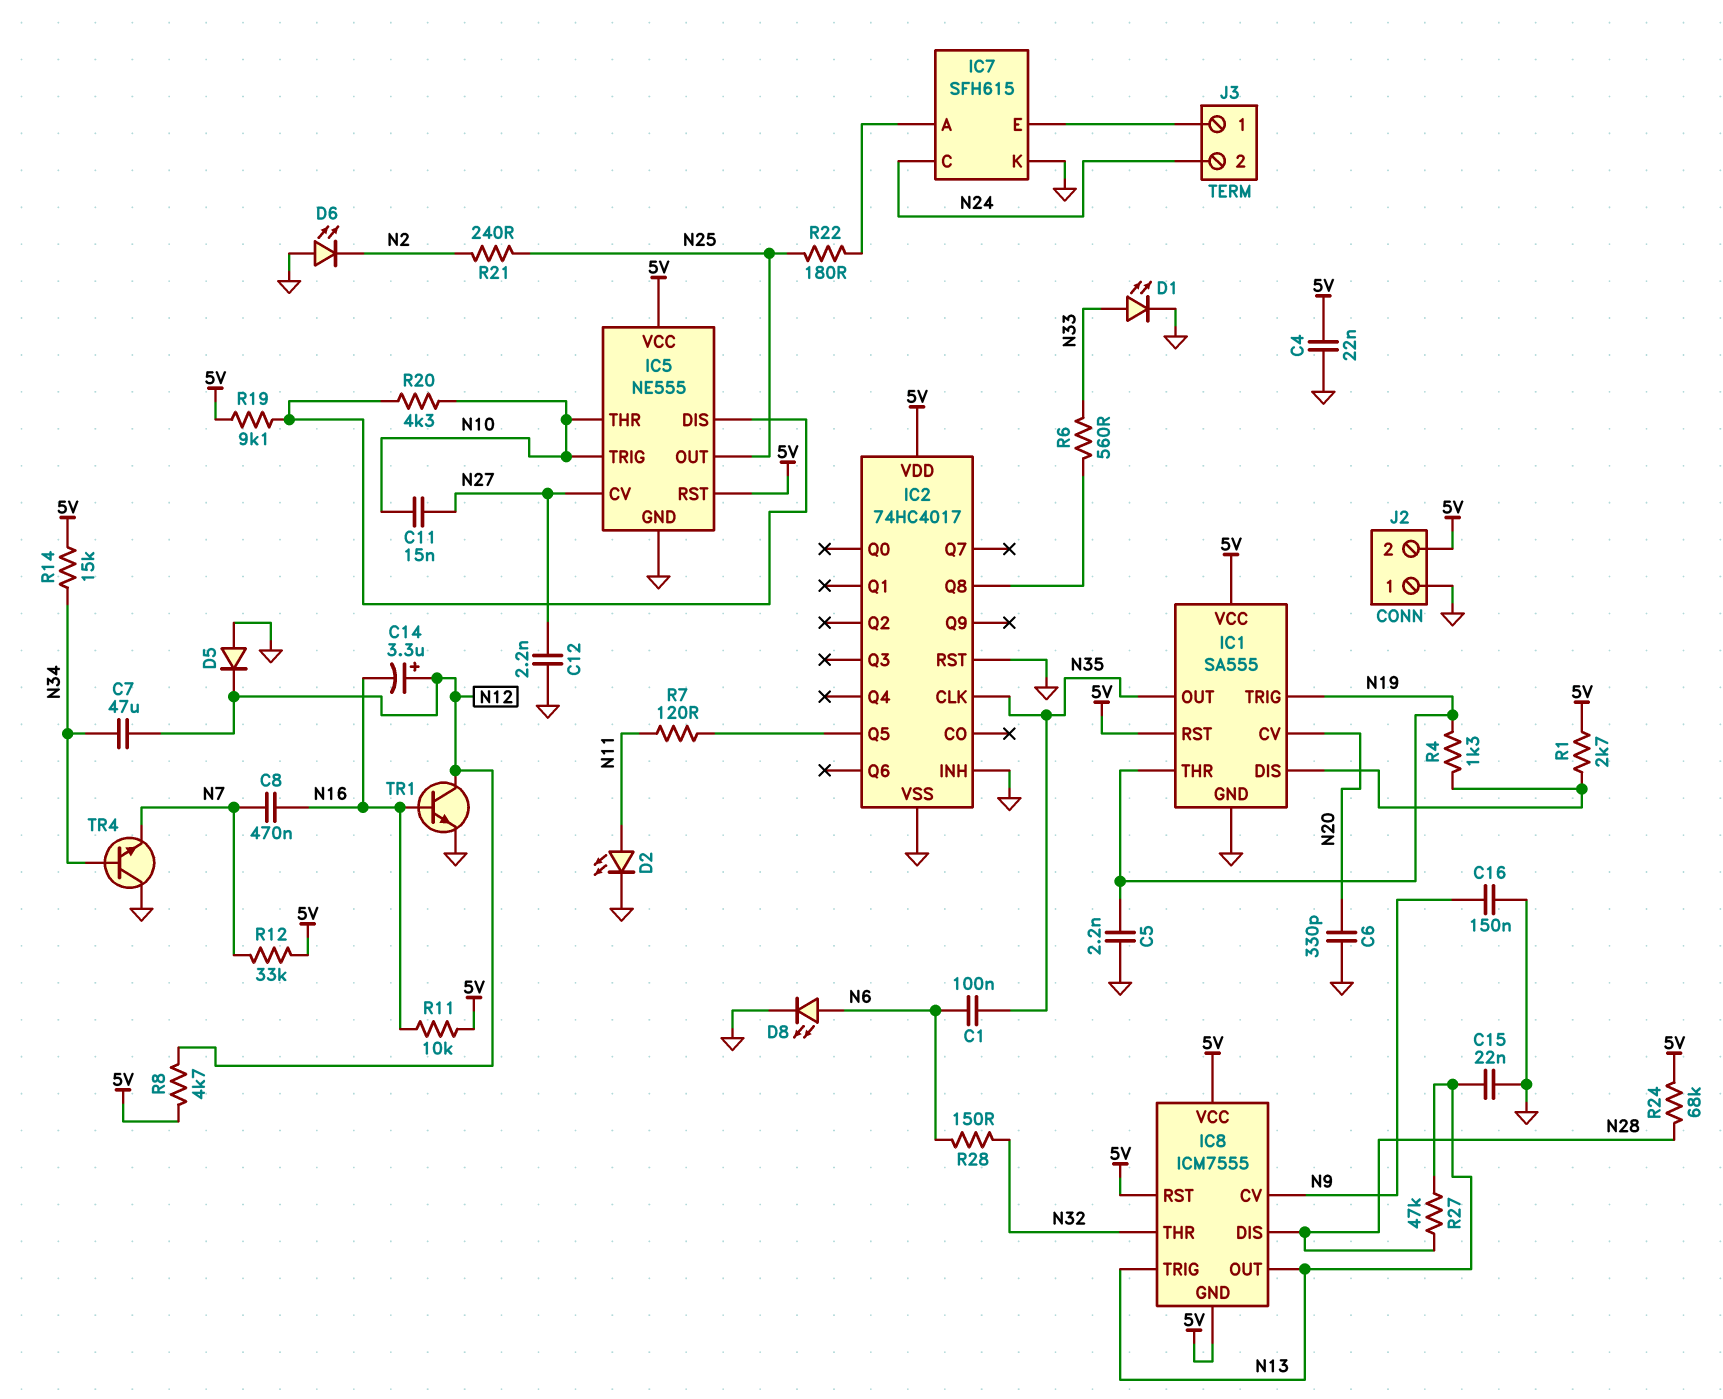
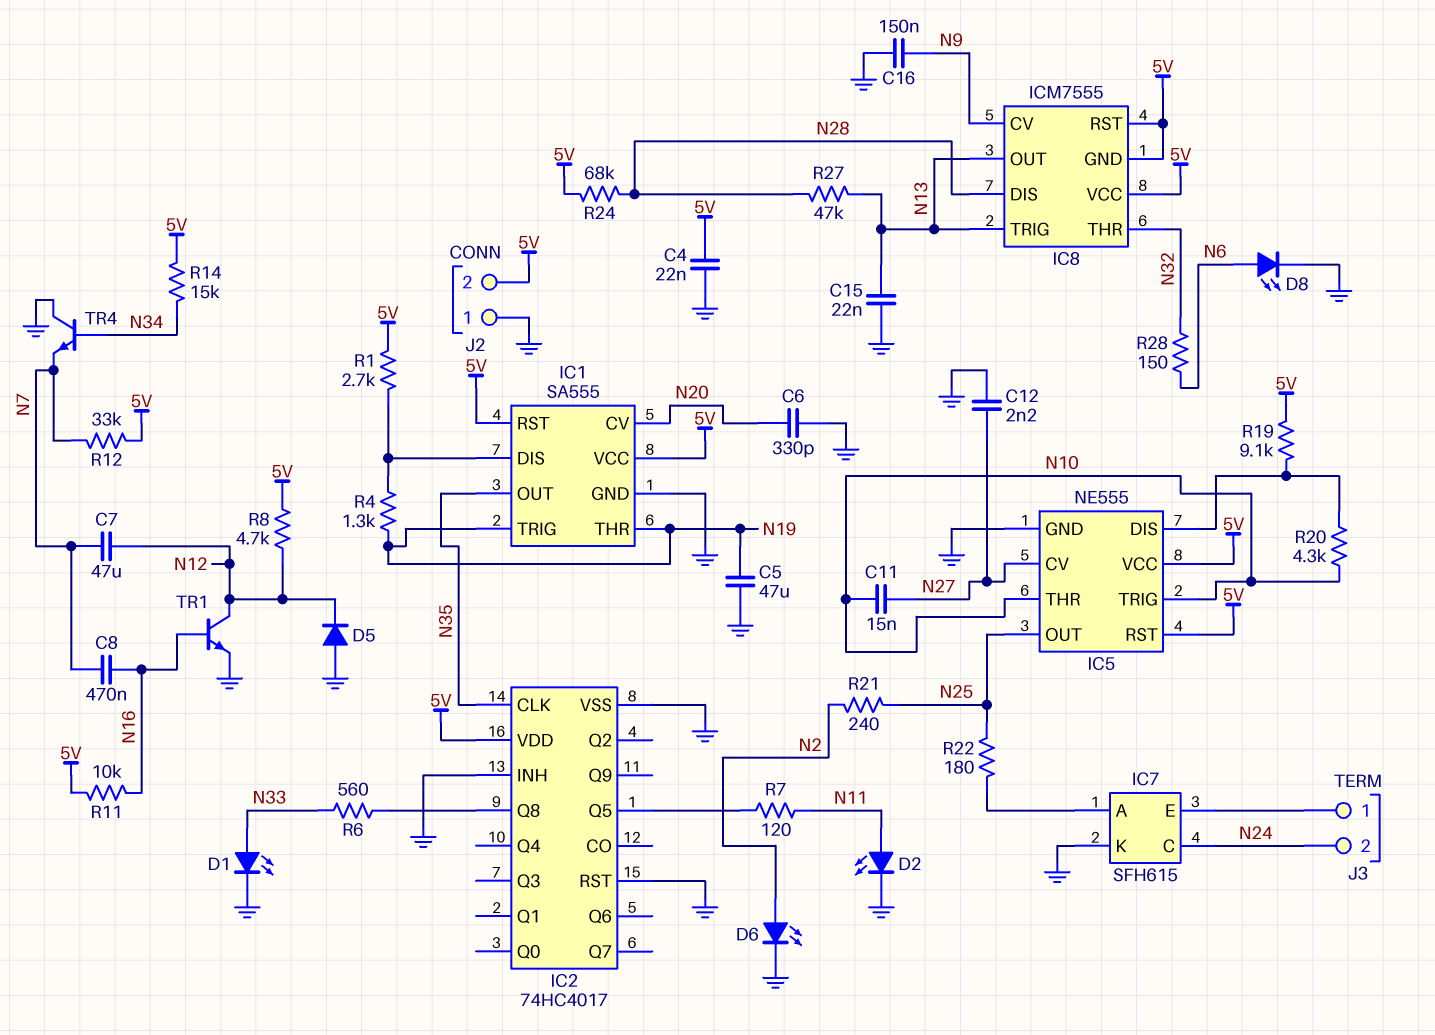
C1: 100nF (N6, N35) -> none
C5: 2.2nF (GND, N19) -> 47uF (GND, N19)
C7: 47uF (N12, N34) -> 47uF (N7, N12)
C14: 3.3uF (plus N12, minus N16) -> none
D6: LED (A GND, K N2) -> LED (A N2, K GND)

